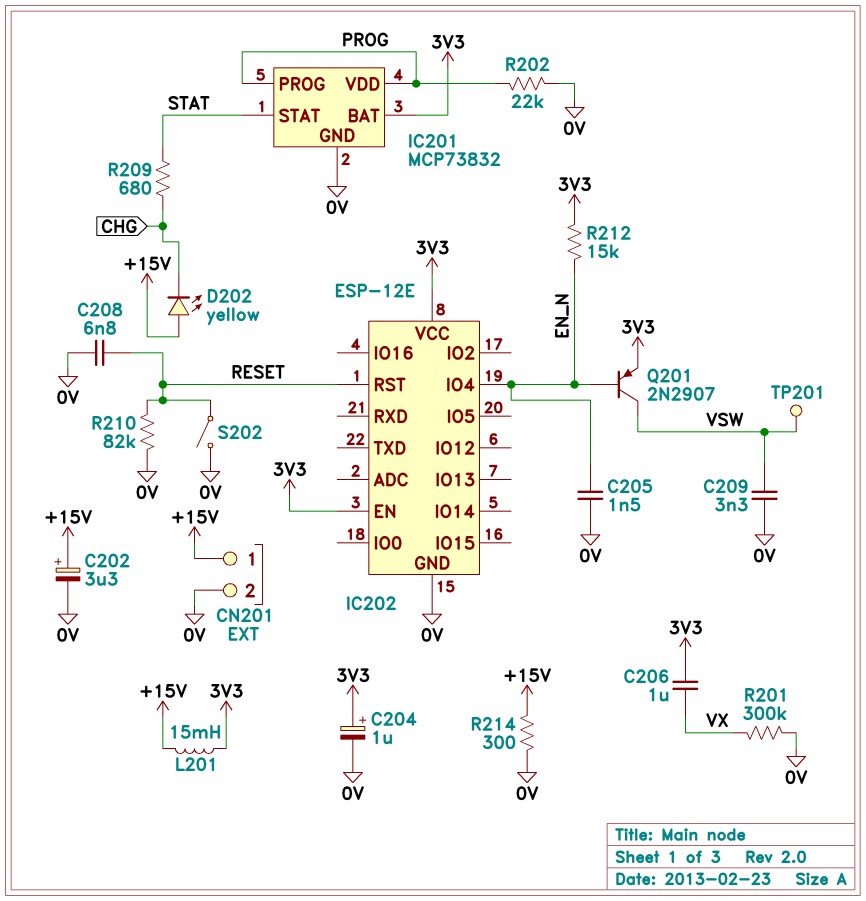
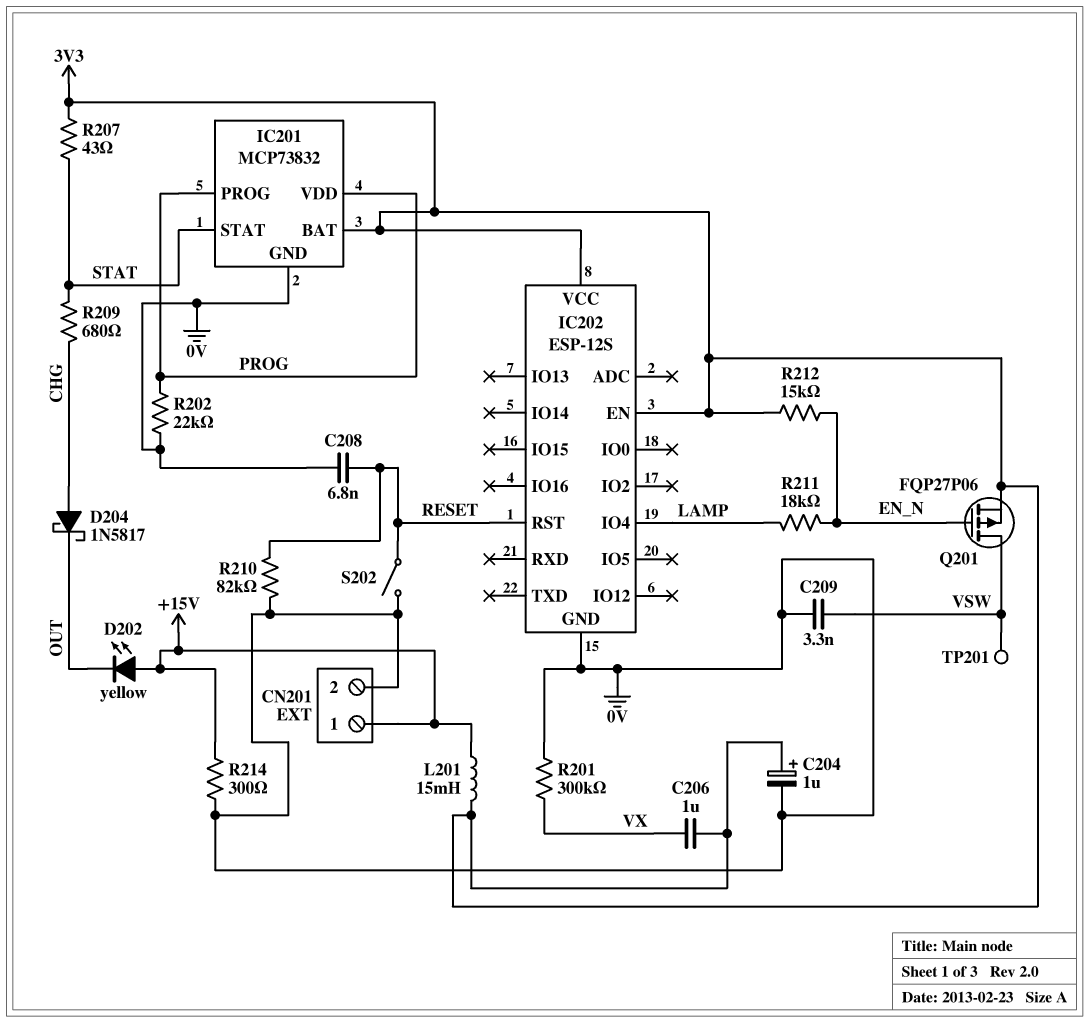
C202: 3.3uF (plus +15V, minus 0V) -> none
C205: 1.5nF (0V, EN_N) -> none
D202: LED yellow (A +15V, K CHG) -> LED yellow (A +15V, K OUT)
D204: none -> schottky 1N5817 (A CHG, K OUT)
IC202: ESP-12E -> ESP-12S
IC202 pin IO4: EN_N -> LAMP
Q201: PNP 2N2907 (B EN_N, C VSW, E 3V3) -> PMOS FQP27P06 (G EN_N, D VSW, S 3V3)
R207: none -> 43 (3V3, STAT)
R211: none -> 18k (EN_N, LAMP)

